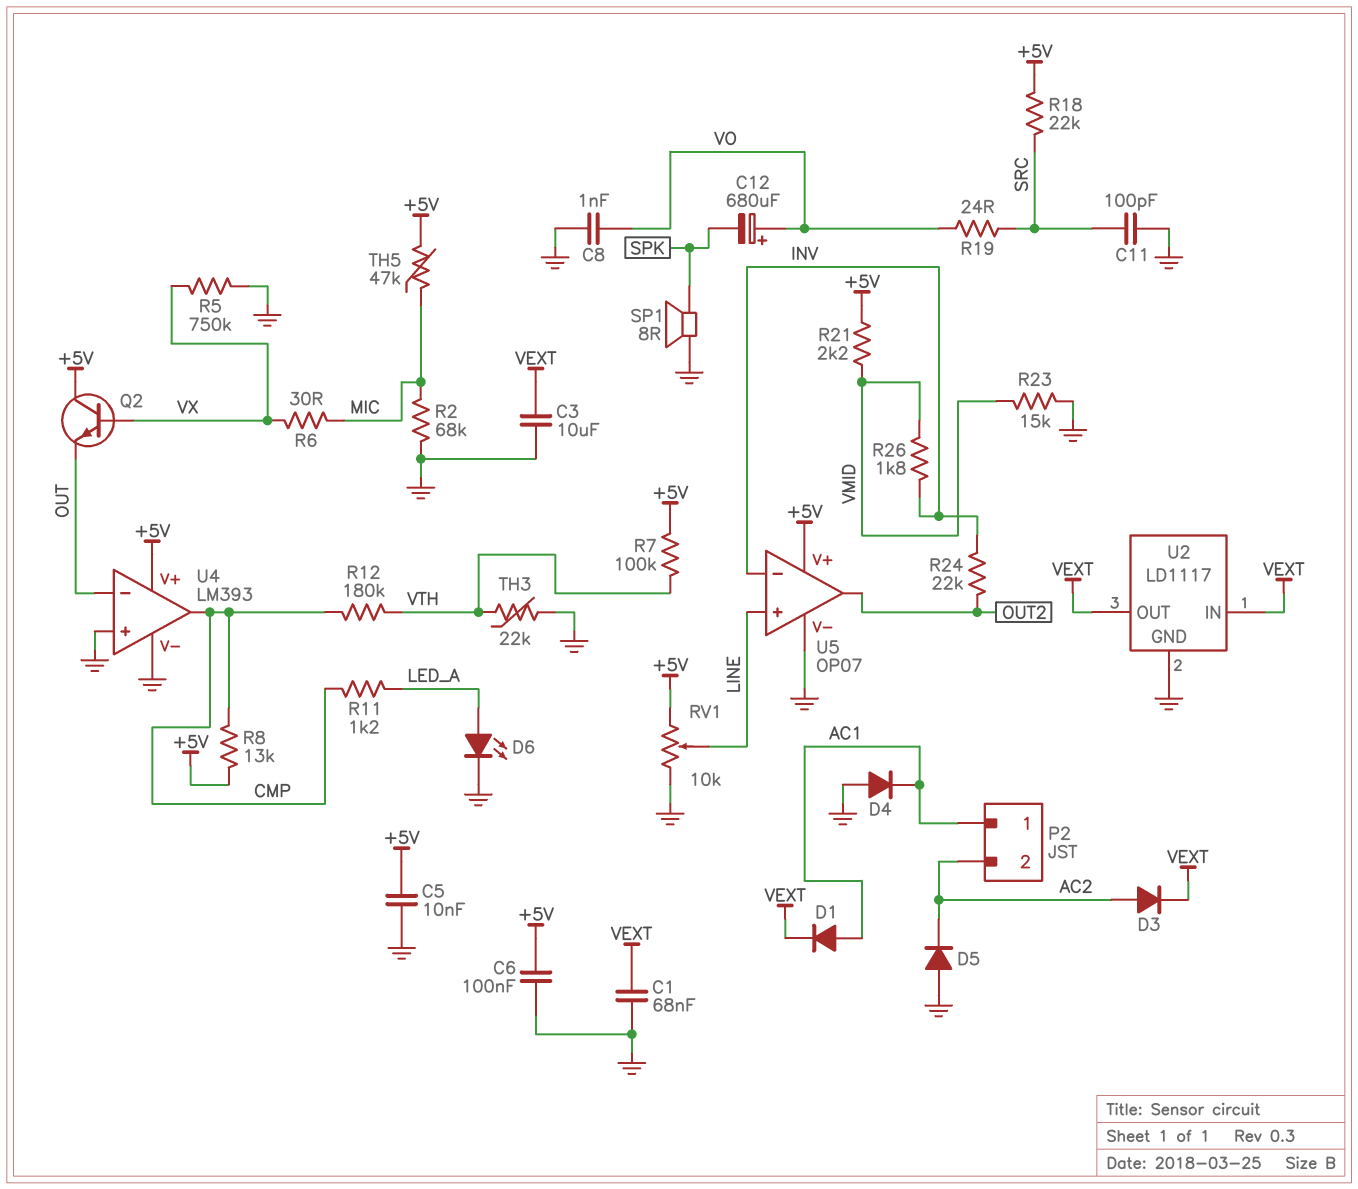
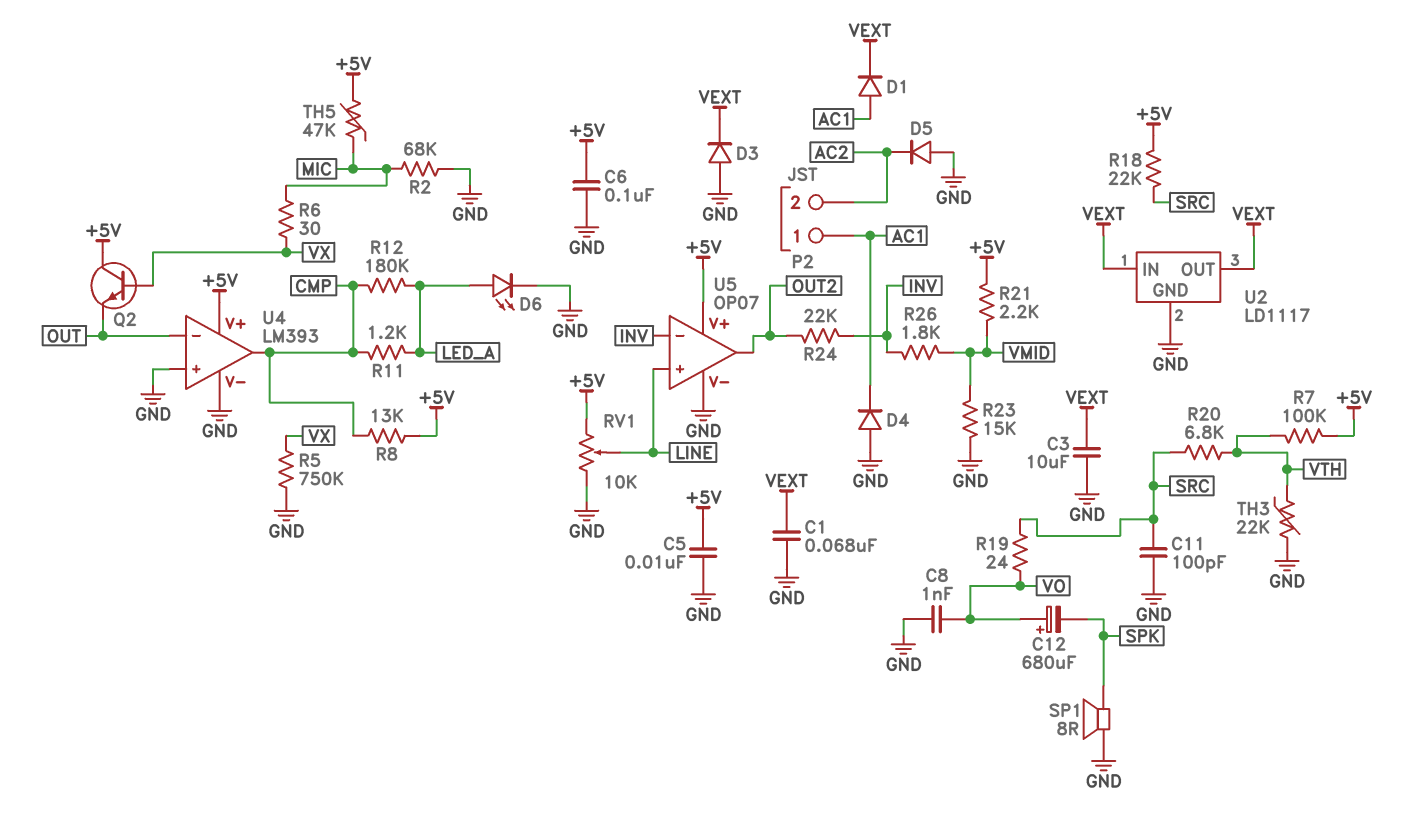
D3: diode (A AC2, K VEXT) -> diode (A GND, K VEXT)
R12: 180k (CMP, VTH) -> 180k (CMP, LED_A)
R20: none -> 6.8k (SRC, VTH)

